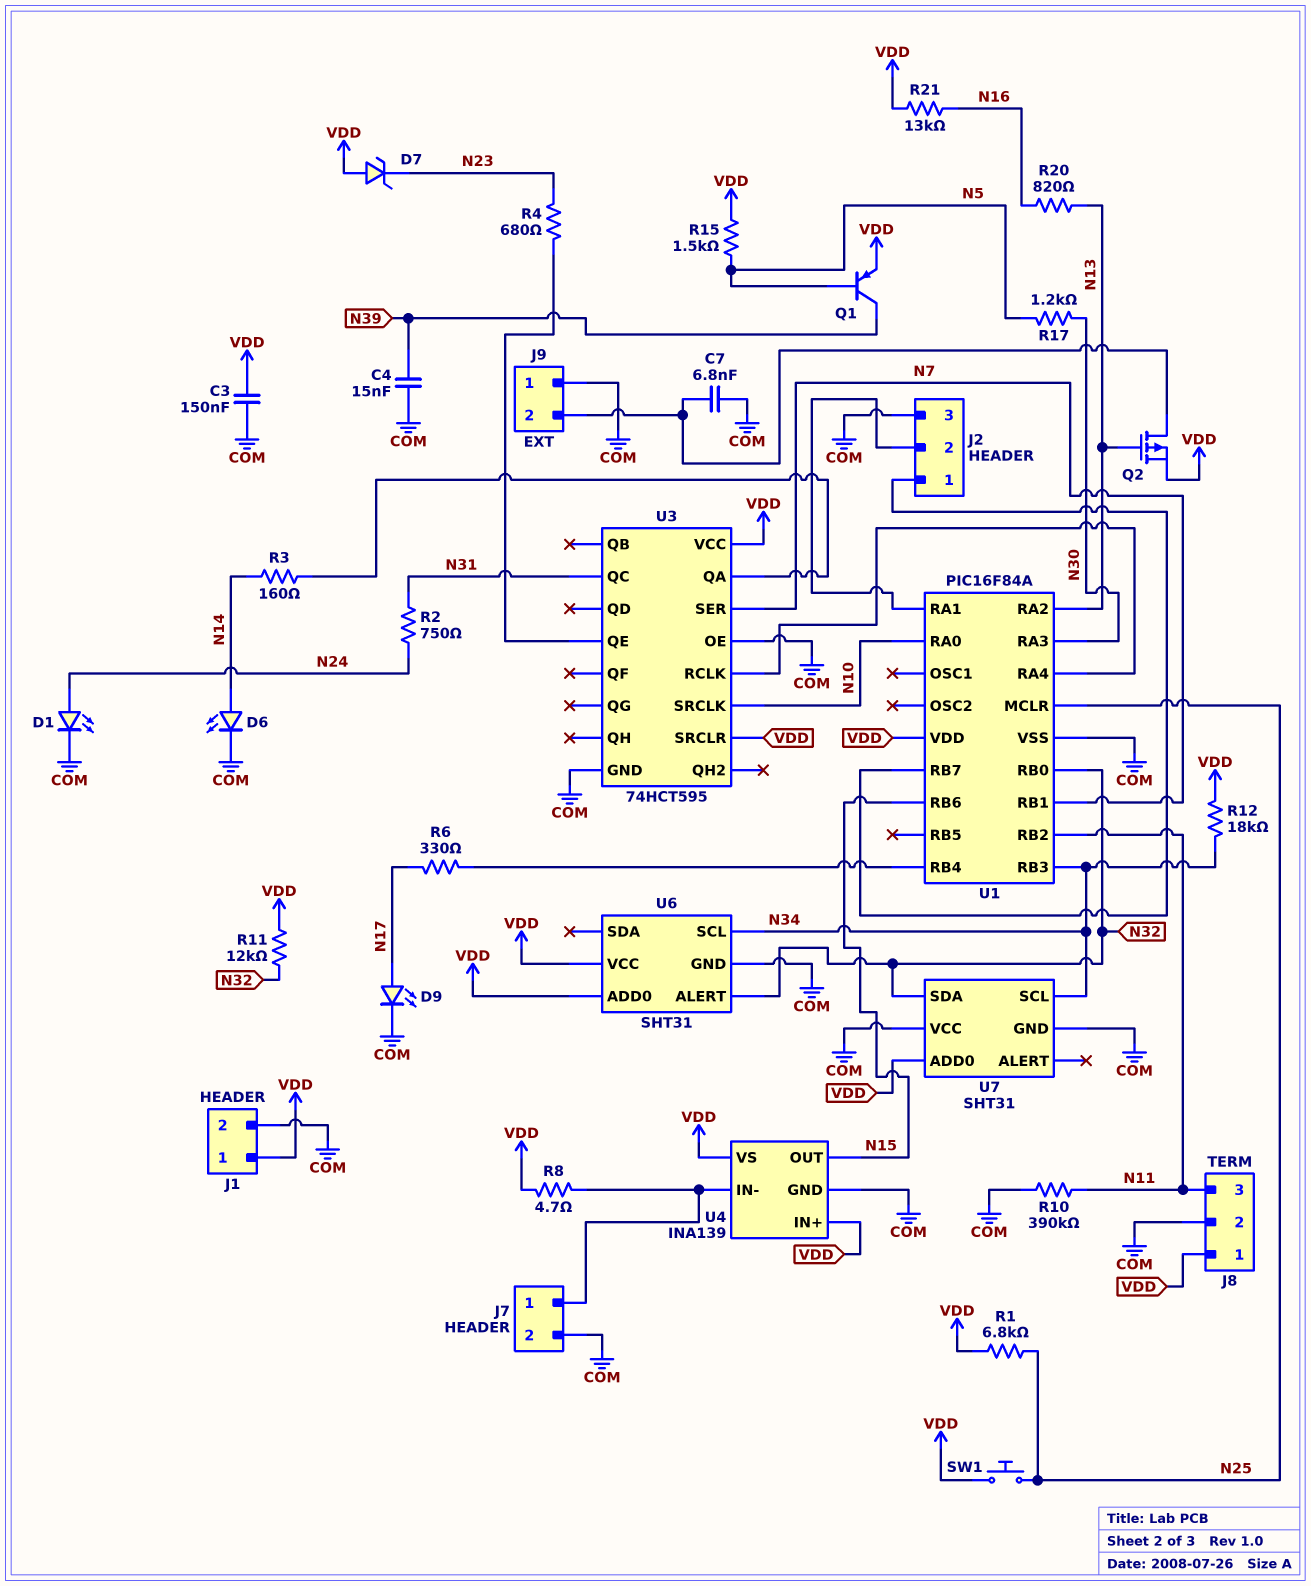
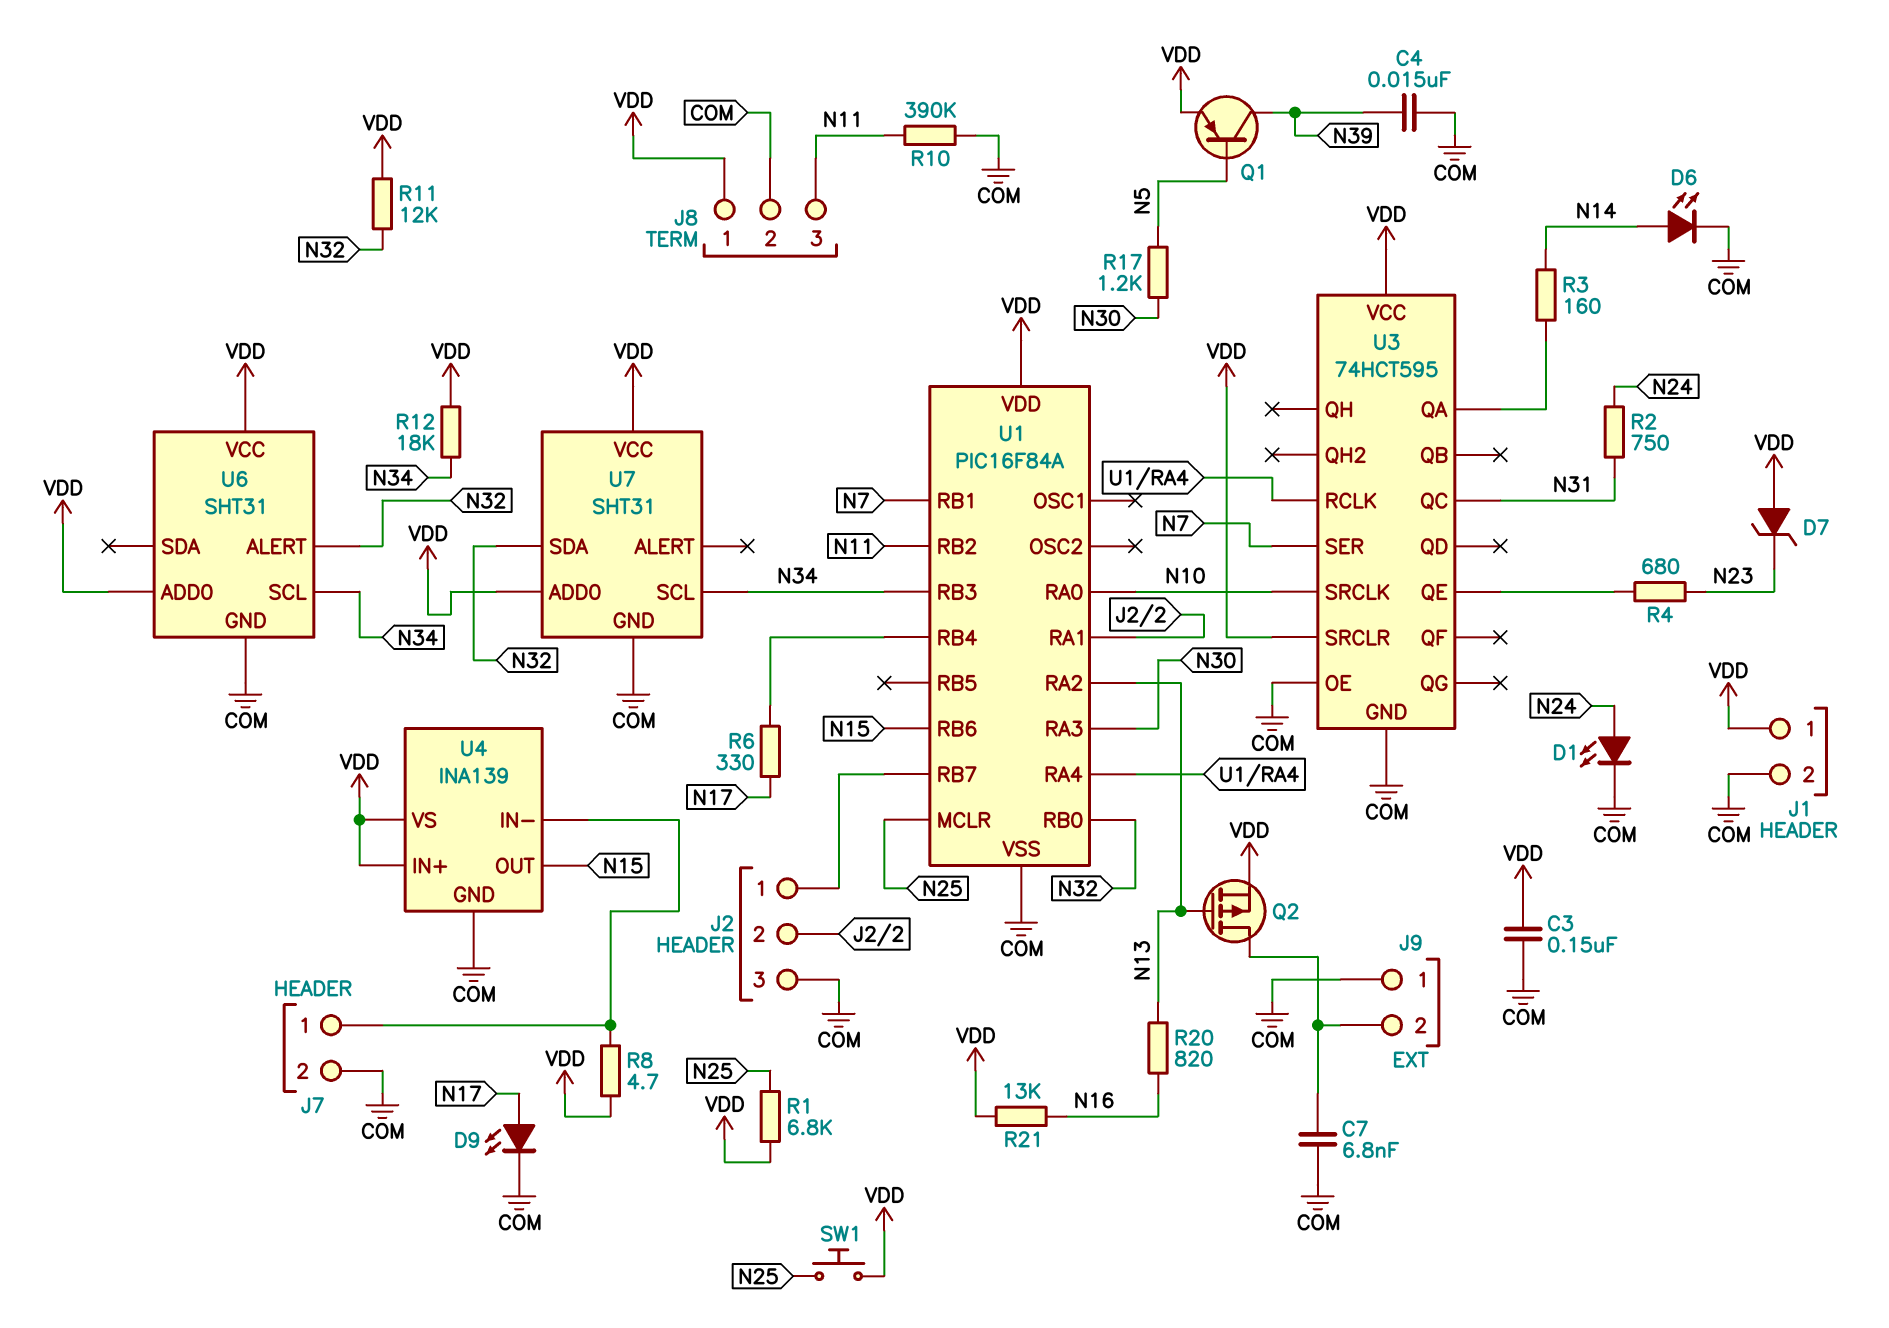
R15: 1.5k (N5, VDD) -> none
U7 pin VCC: COM -> VDD

